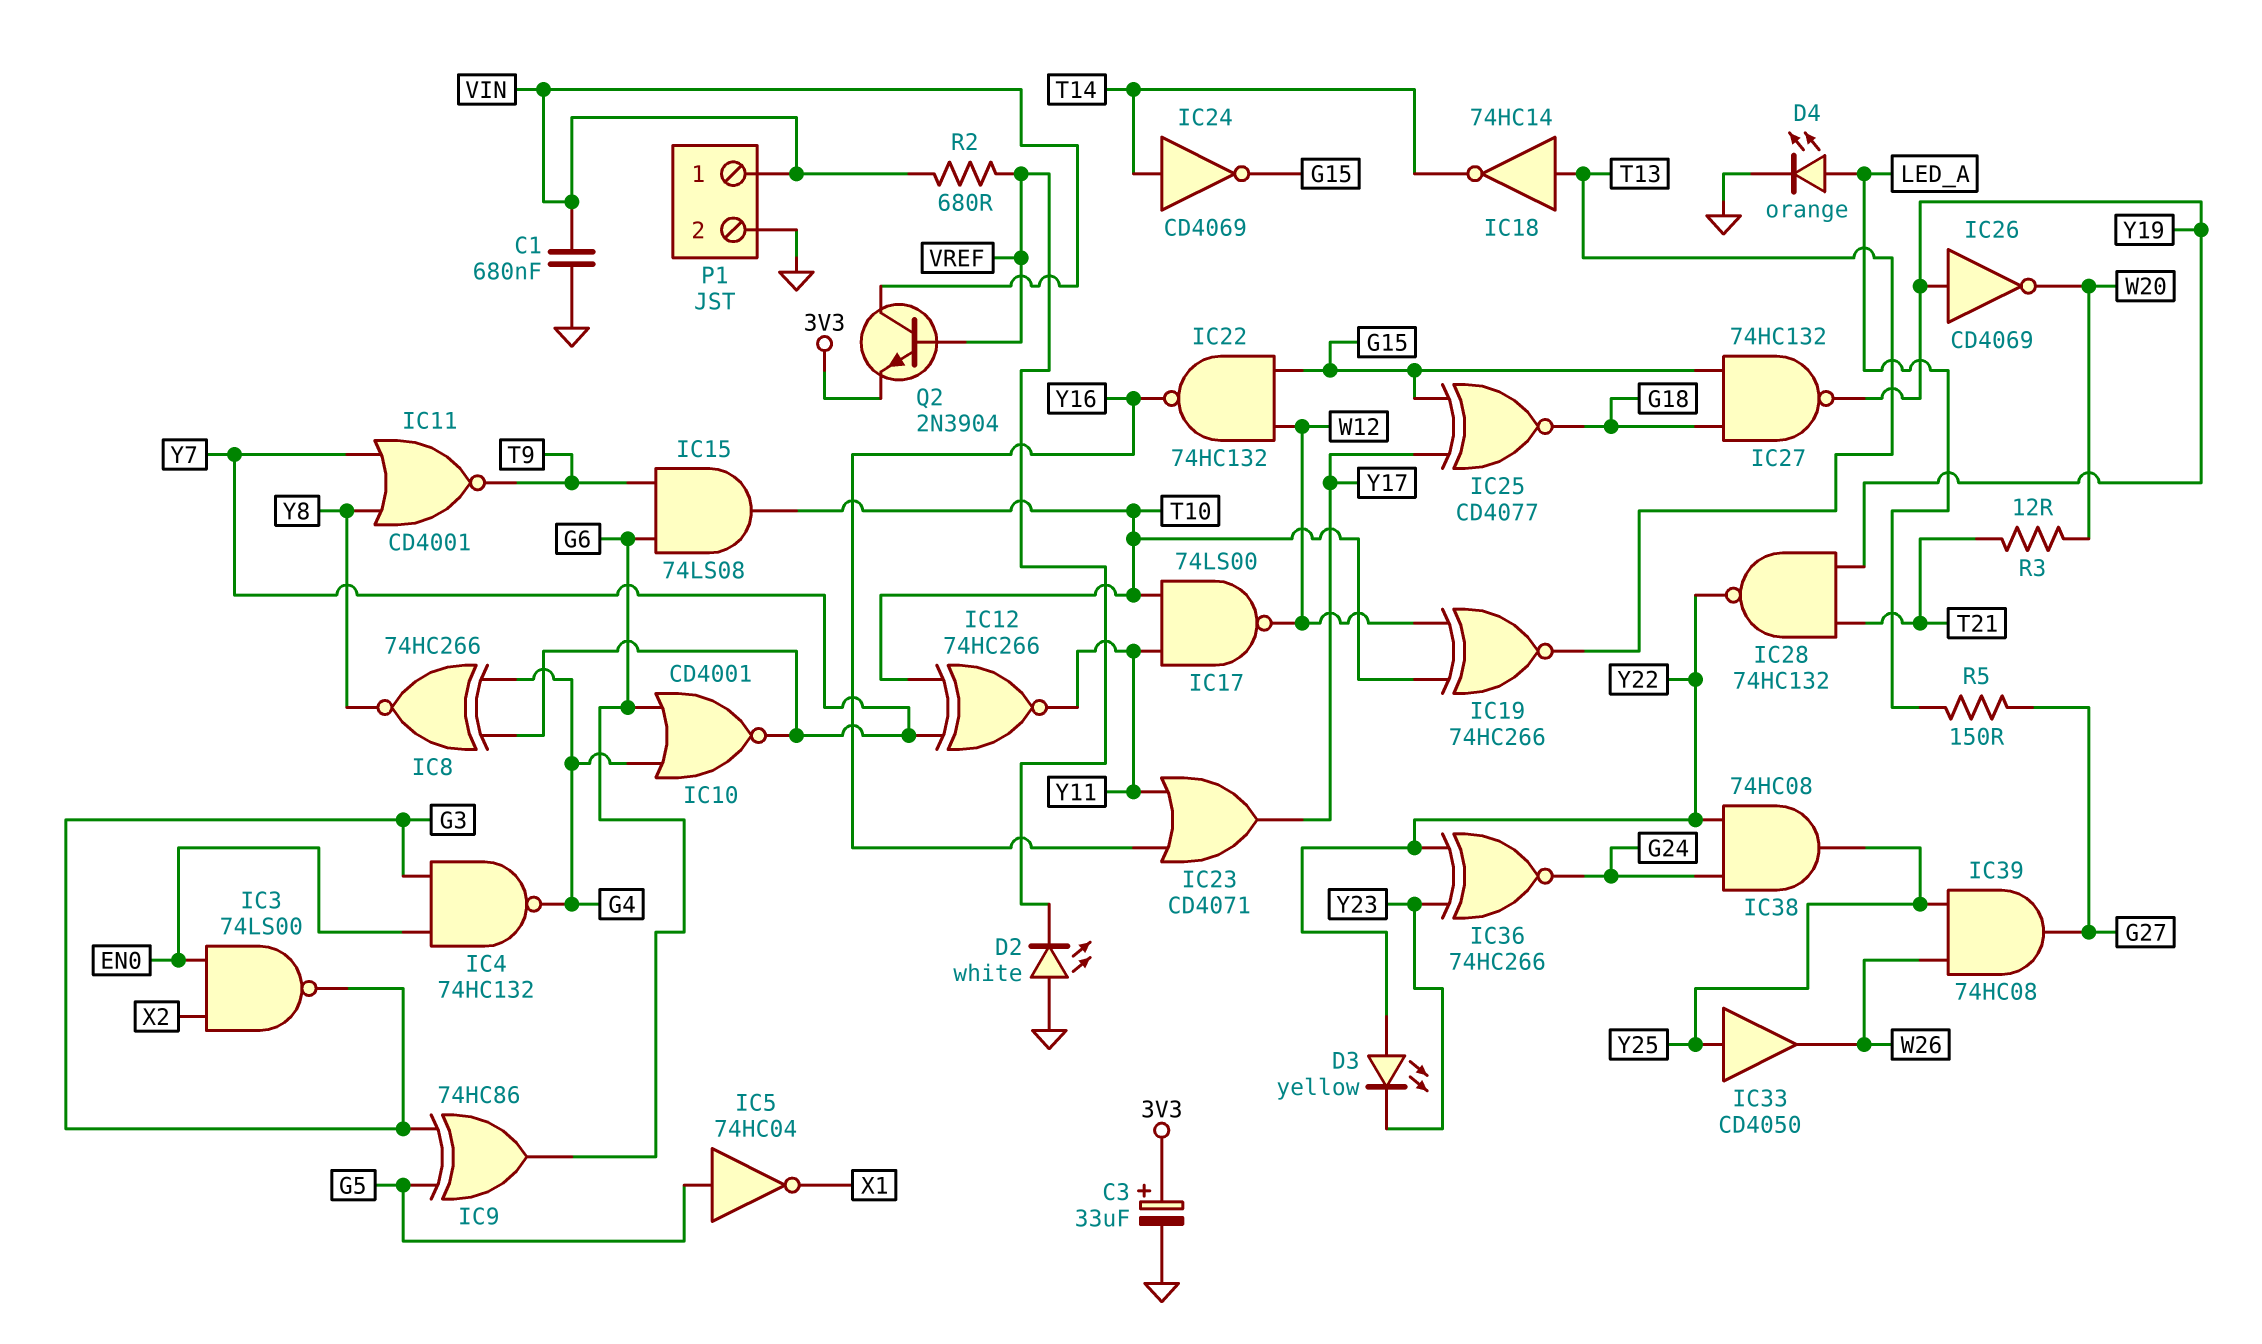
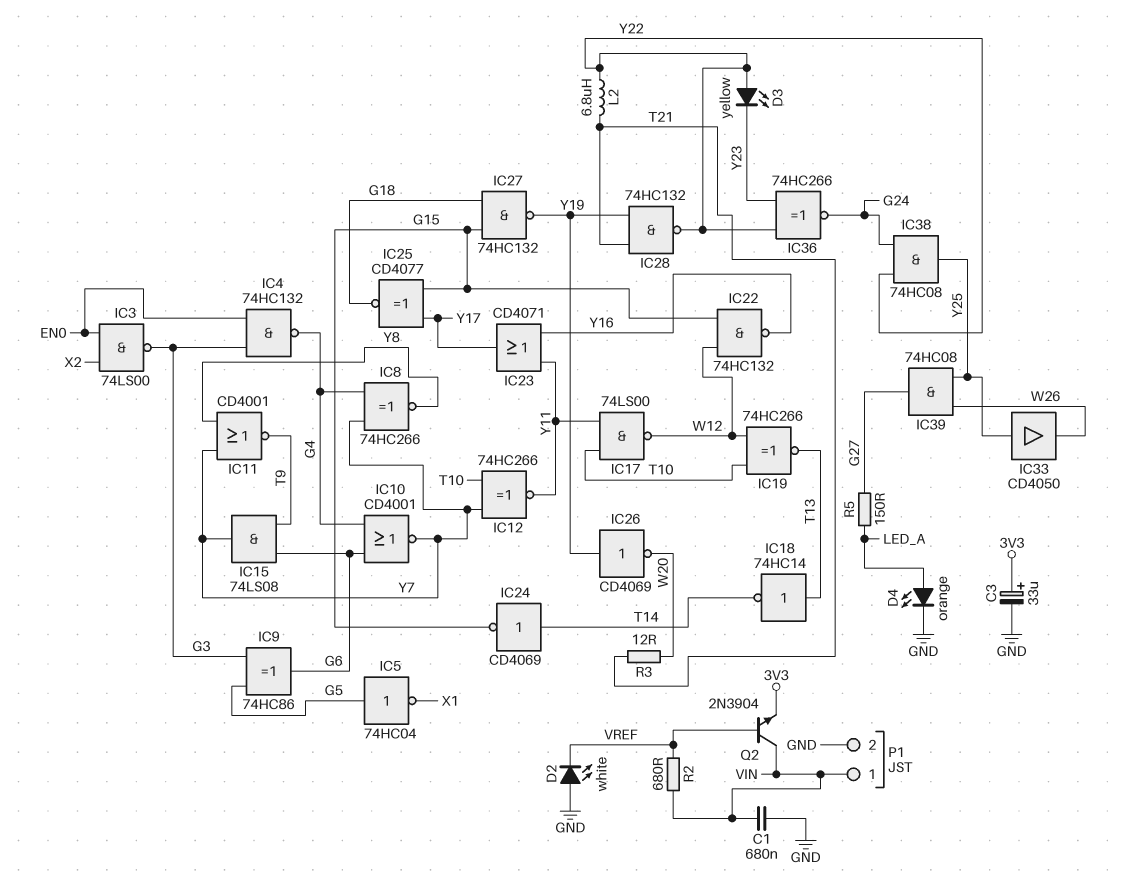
IC15: AND 74LS08 (in G6, in T9, out T10) -> AND 74LS08 (in G6, in T9, out Y7)
L2: none -> 6.8uH (T21, Y22)

